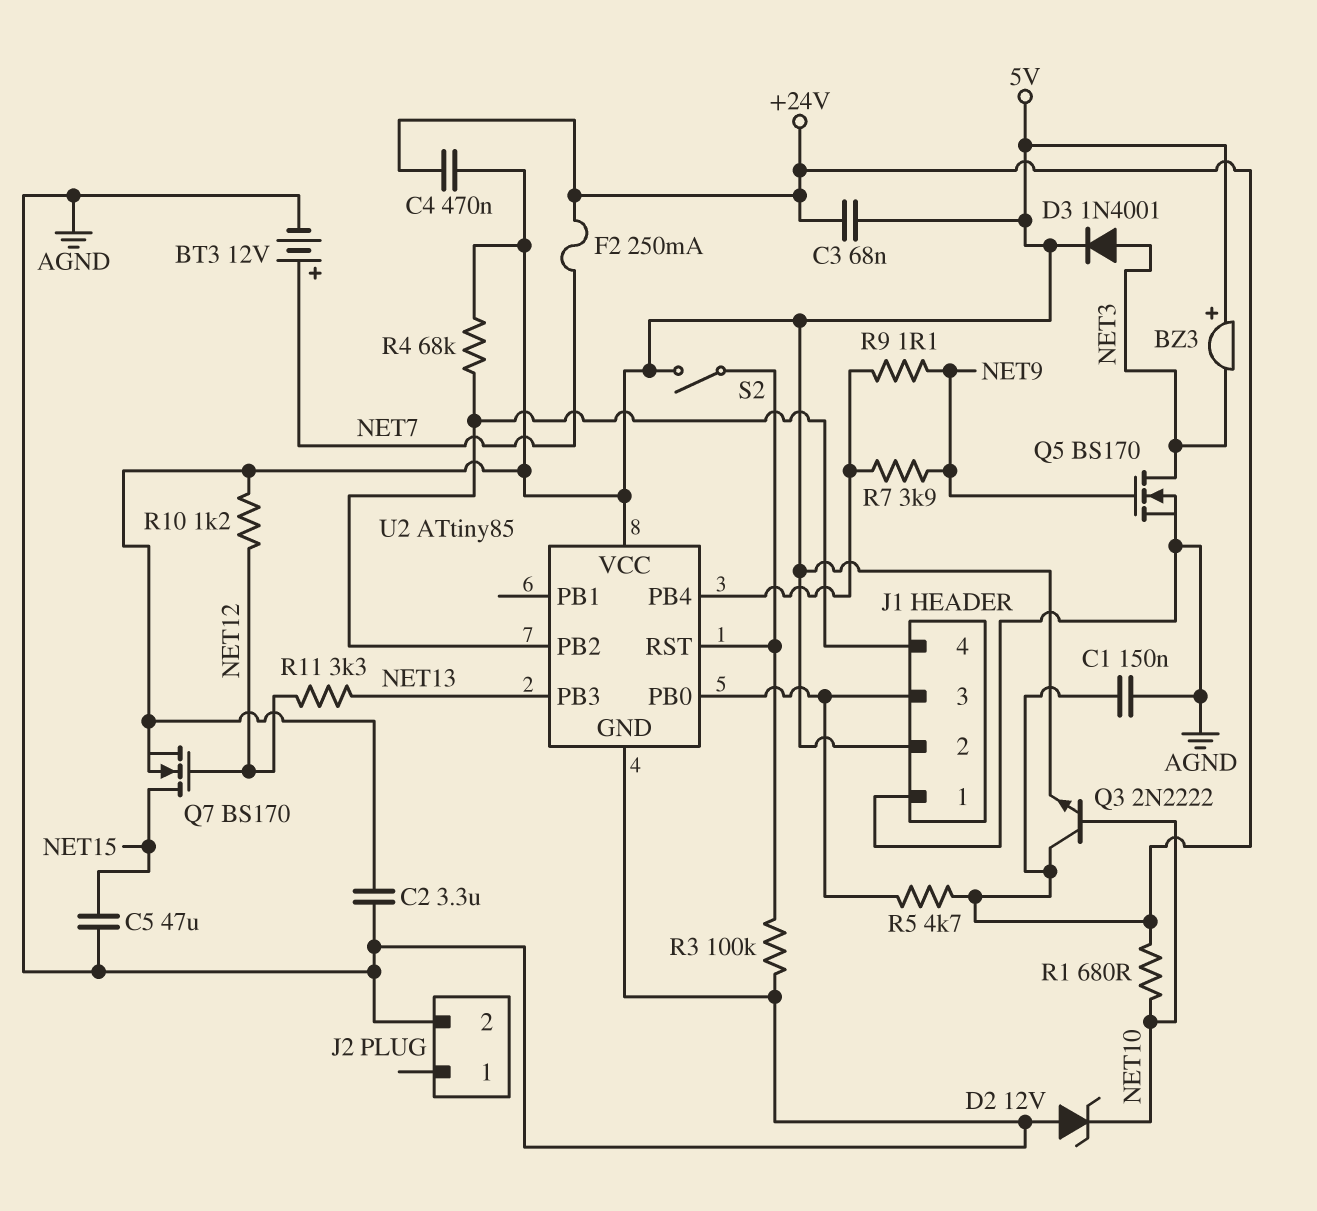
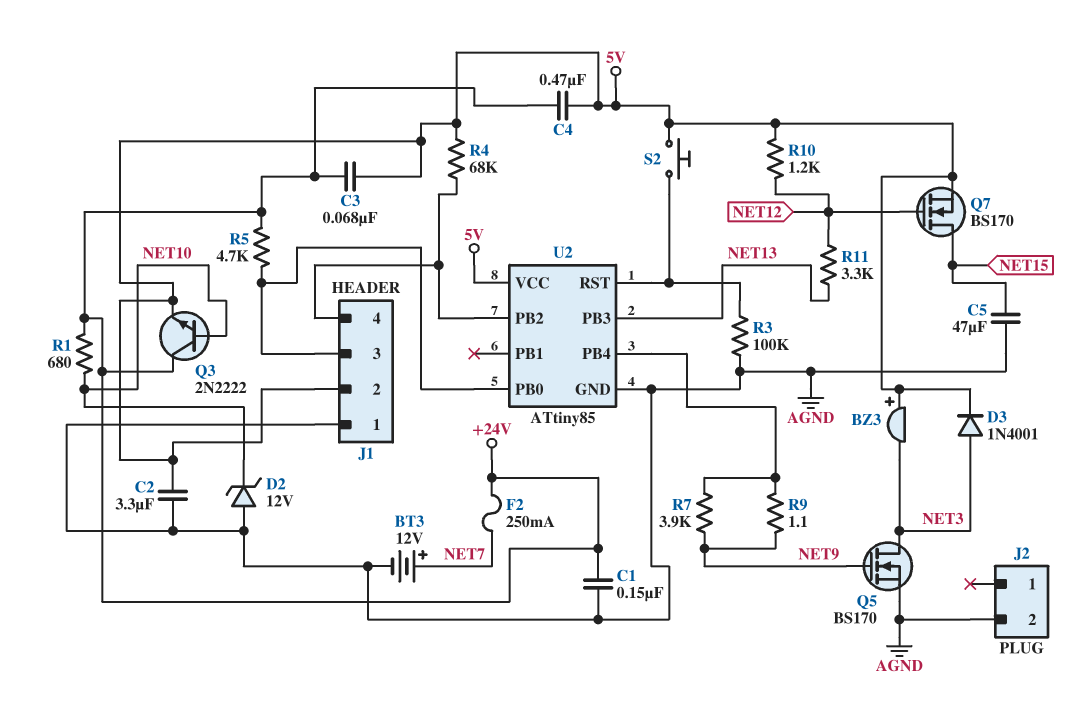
S2: switch (5V, U2/RST) -> button (5V, U2/RST)

